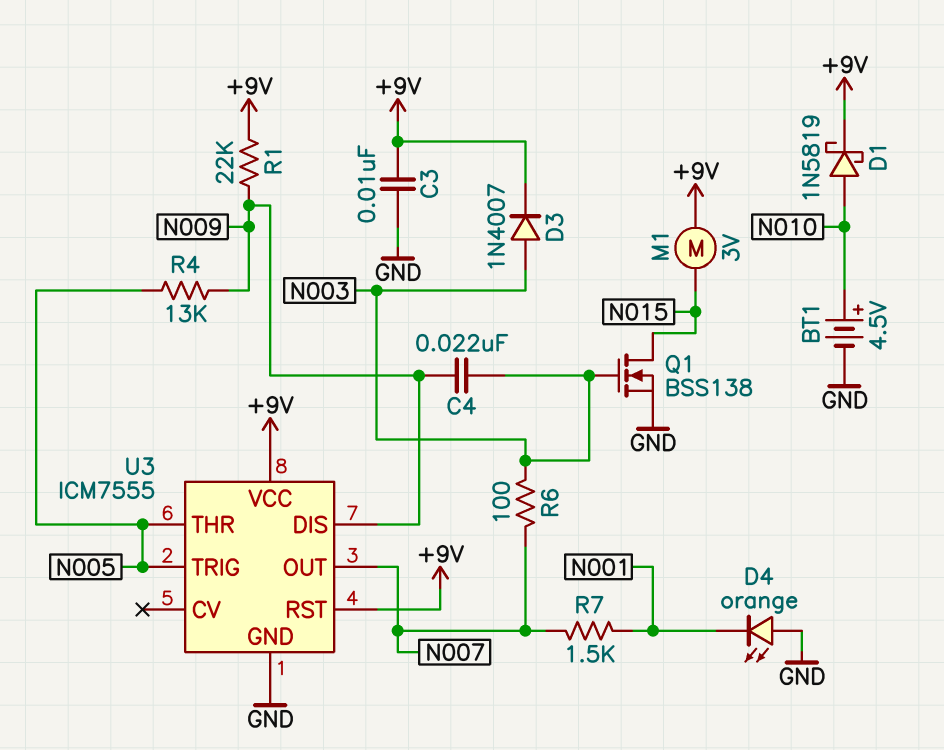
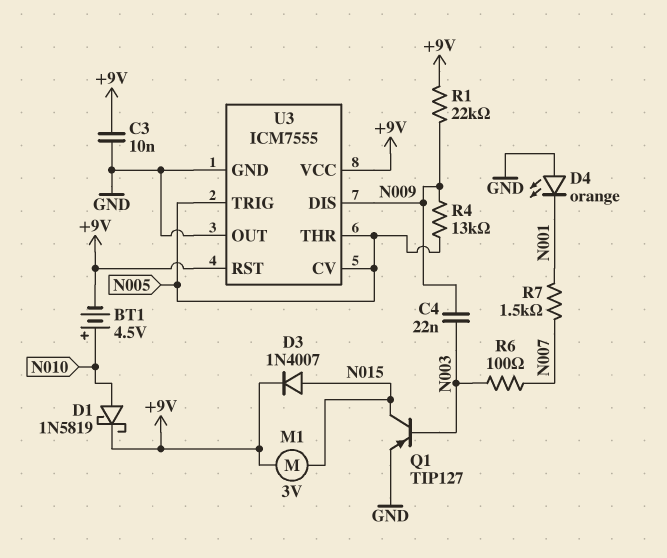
BT1: 4.5V (plus N010, minus GND) -> 4.5V (plus N010, minus +9V)
D3: diode 1N4007 (A N003, K +9V) -> diode 1N4007 (A N015, K +9V)
Q1: NMOS BSS138 (G N003, D N015, S GND) -> PNP TIP127 (B N003, C N015, E GND)
U3 pin CV: none -> N005
U3 pin OUT: N007 -> GND

